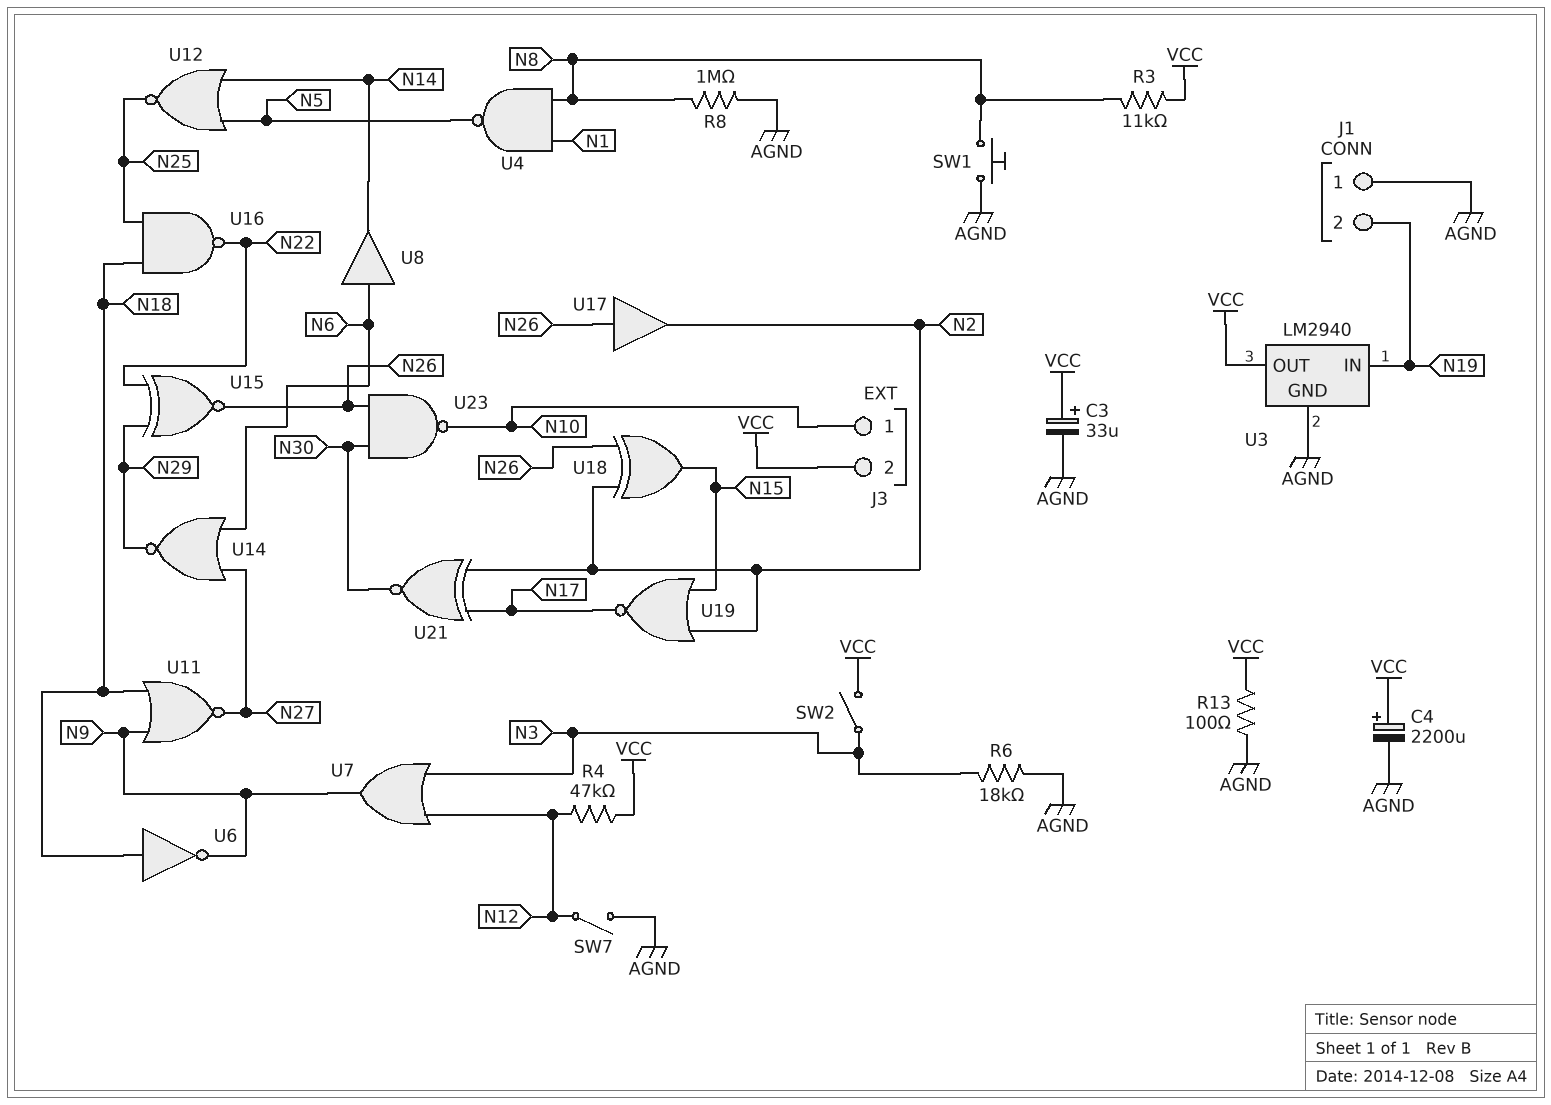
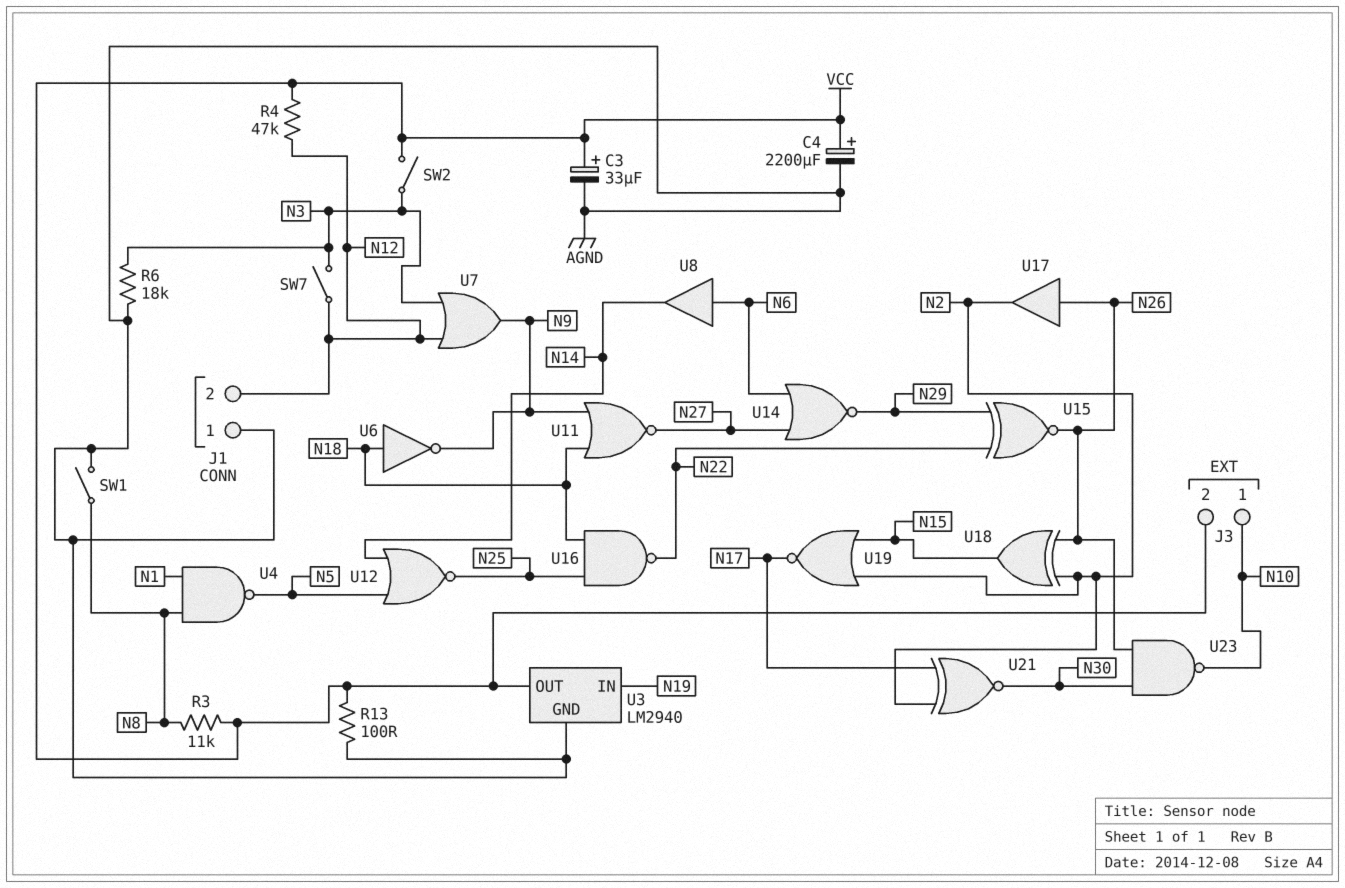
J1 pin 2: N19 -> N12
R8: 1M (AGND, N8) -> none
SW1: button (AGND, N8) -> switch (AGND, N8)
SW7: switch (AGND, N12) -> switch (N3, N12)

